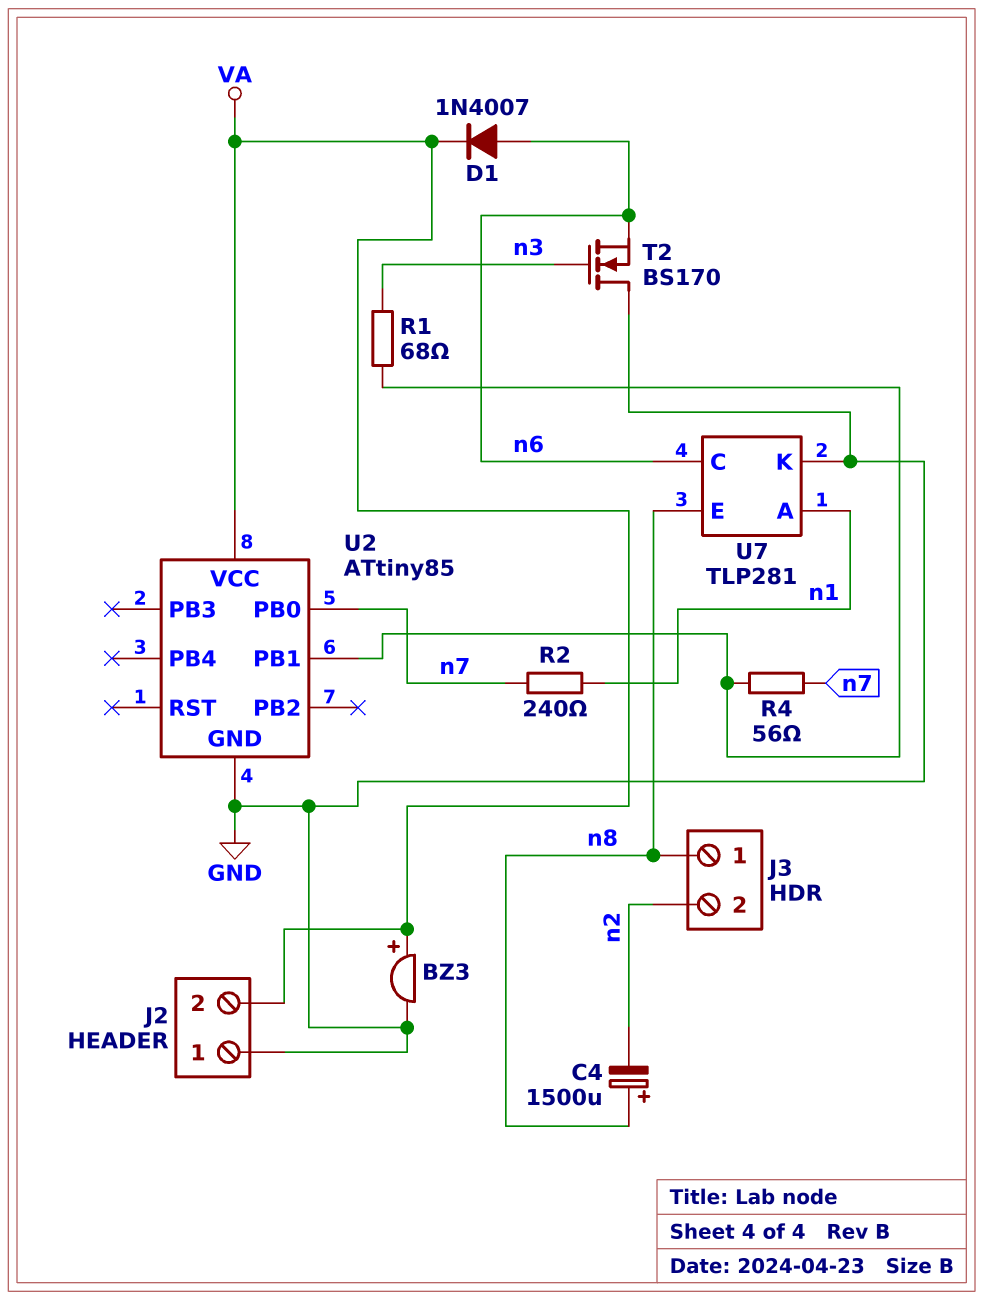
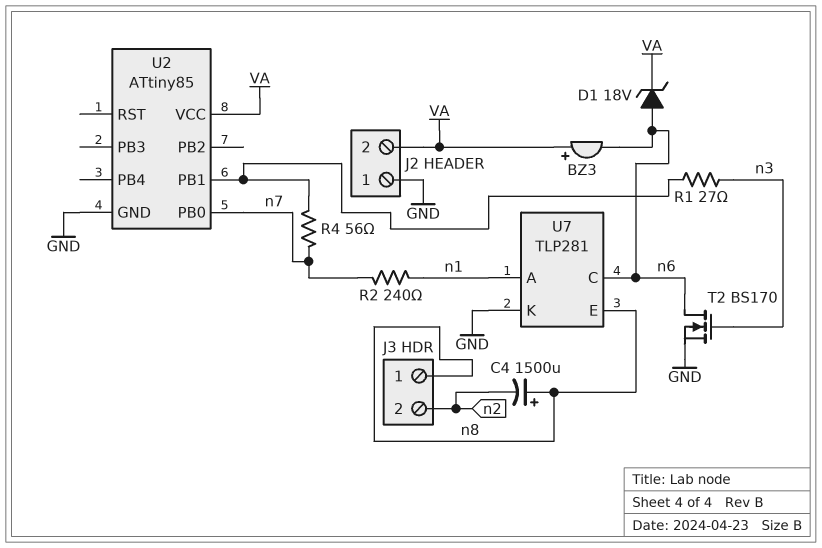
BZ3: buzzer (plus VA, minus GND) -> buzzer (plus VA, minus n6)
D1: diode 1N4007 (A n6, K VA) -> zener 18V (A n6, K VA)
R1: 68 (U2/PB1, n3) -> 27 (U2/PB1, n3)
T2: NMOS BS170 (G n3, D GND, S n6) -> NMOS BS170 (G n3, D n6, S GND)

